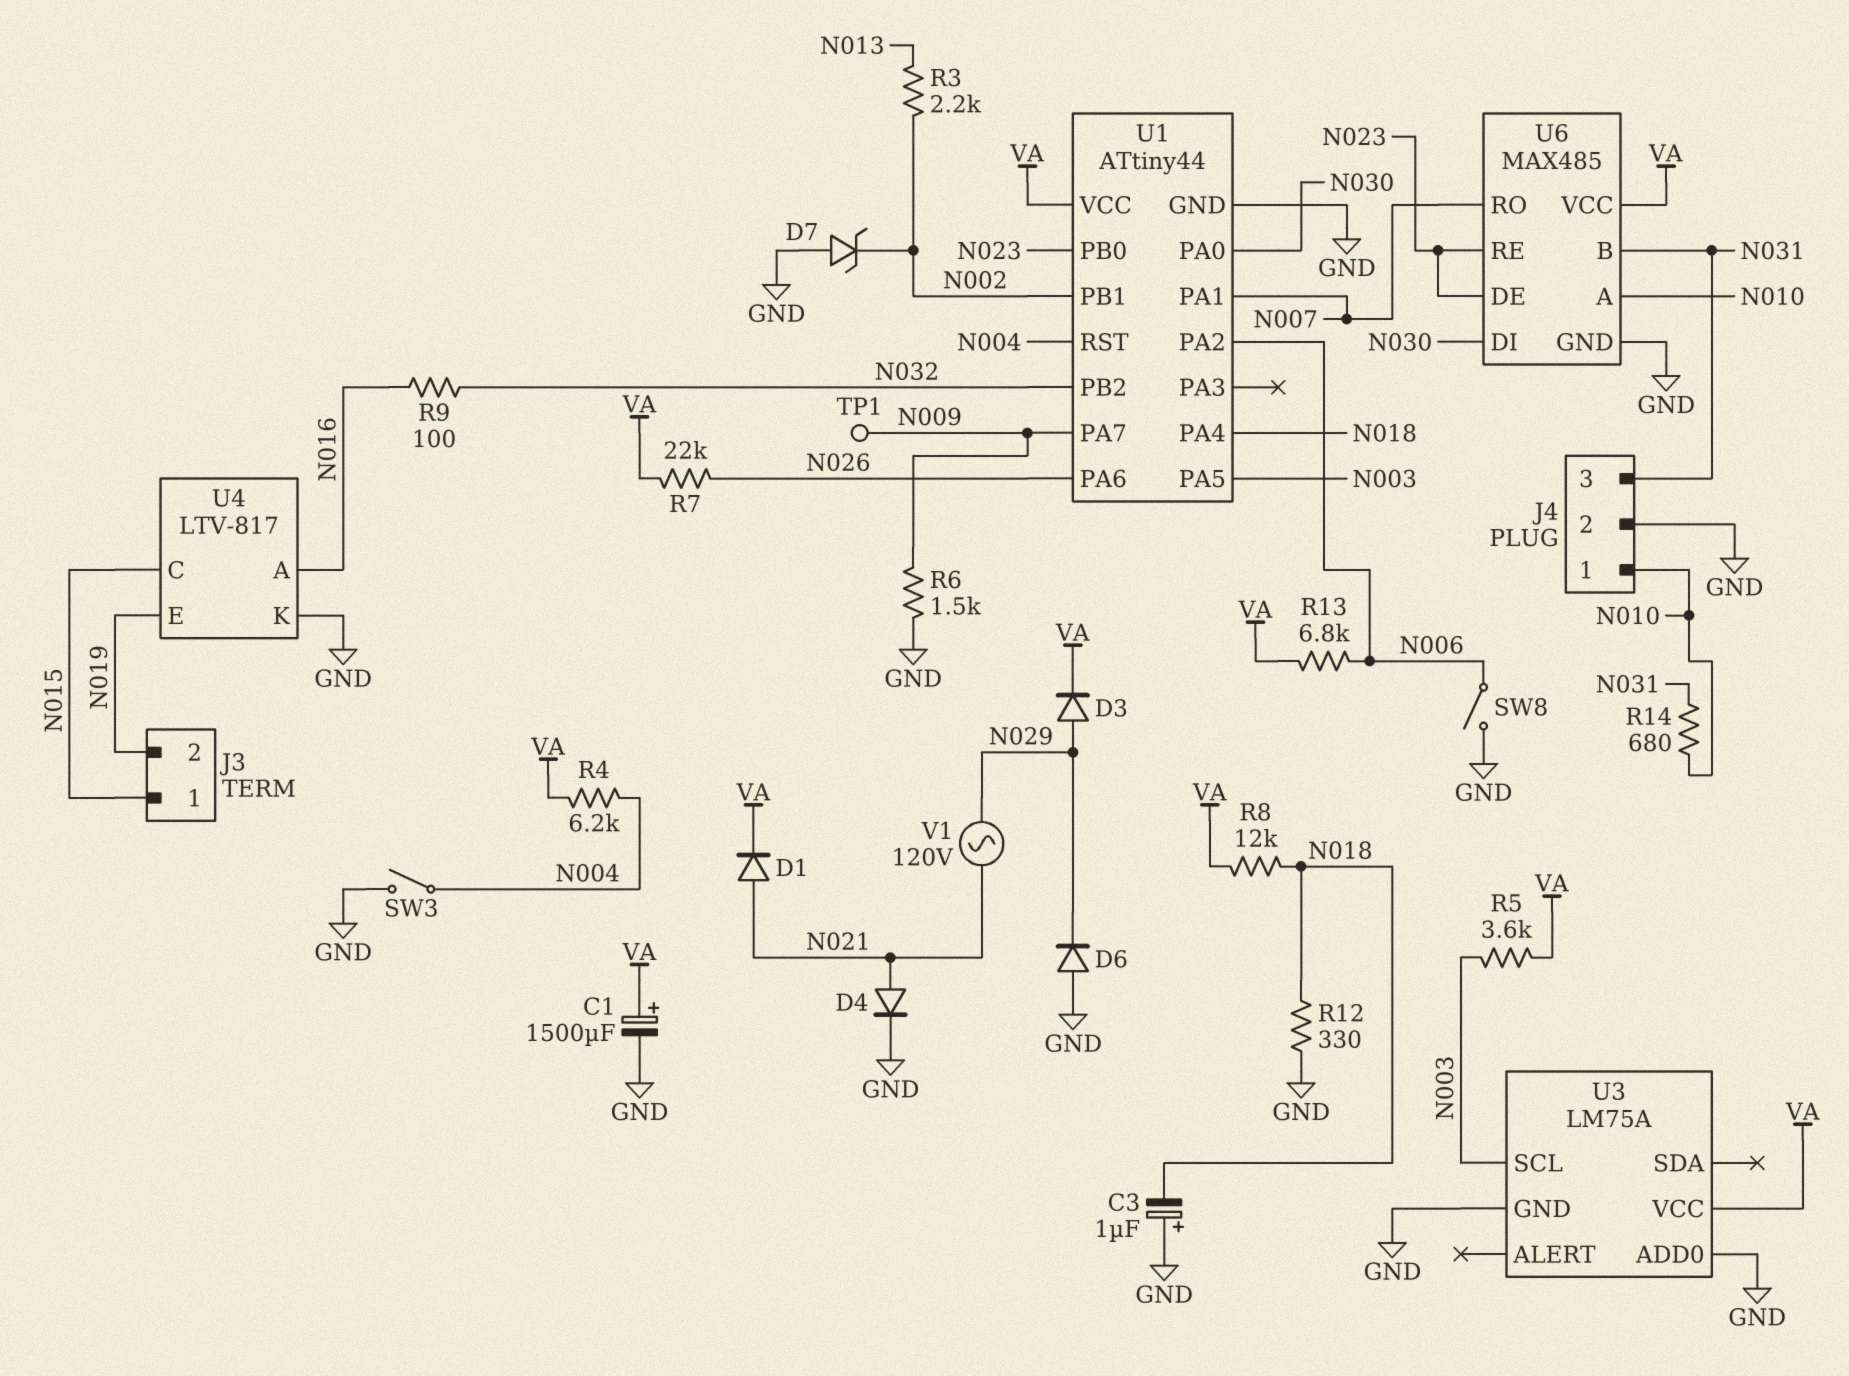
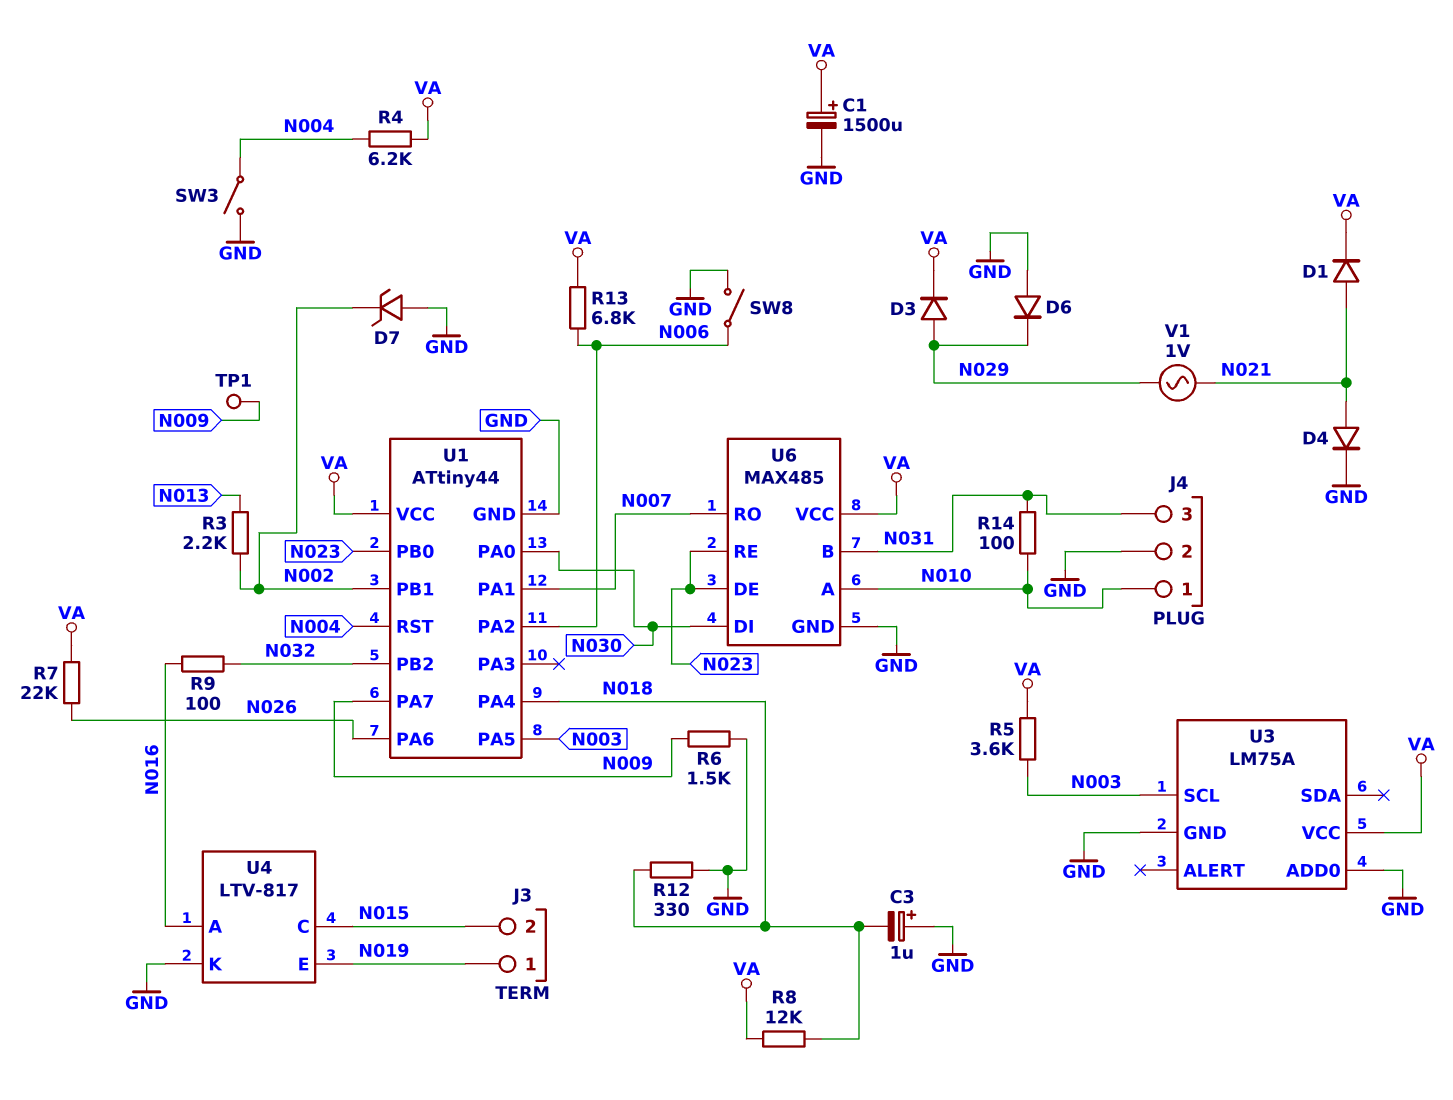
J3 pin 1: N015 -> N019
J3 pin 2: N019 -> N015
R14: 680 (N010, N031) -> 100 (N010, N031)
V1: AC 120V (N021, N029) -> AC 1V (N021, N029)

